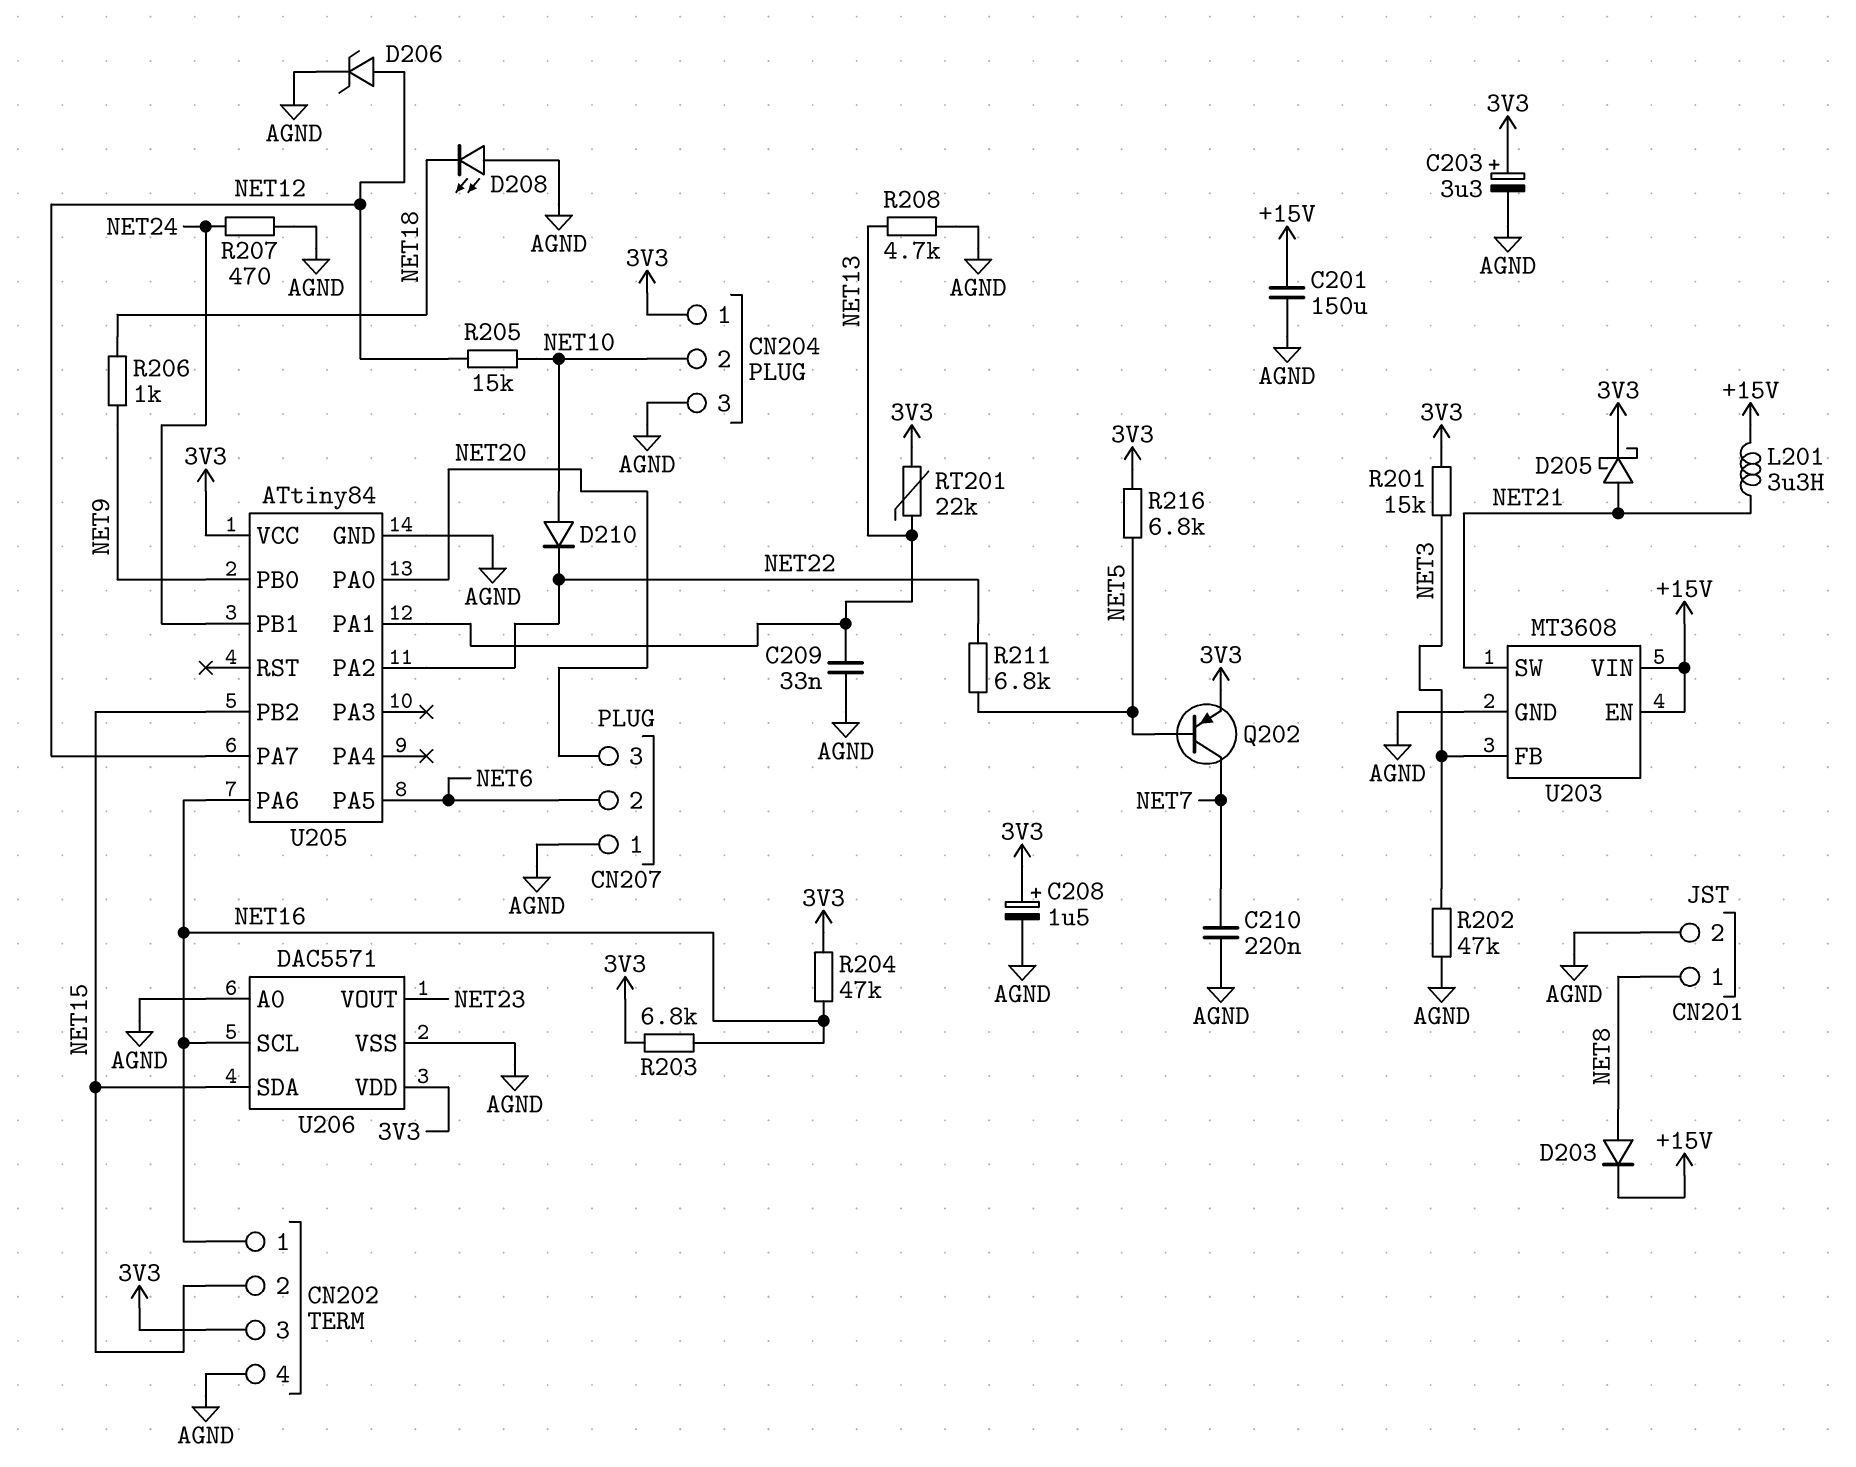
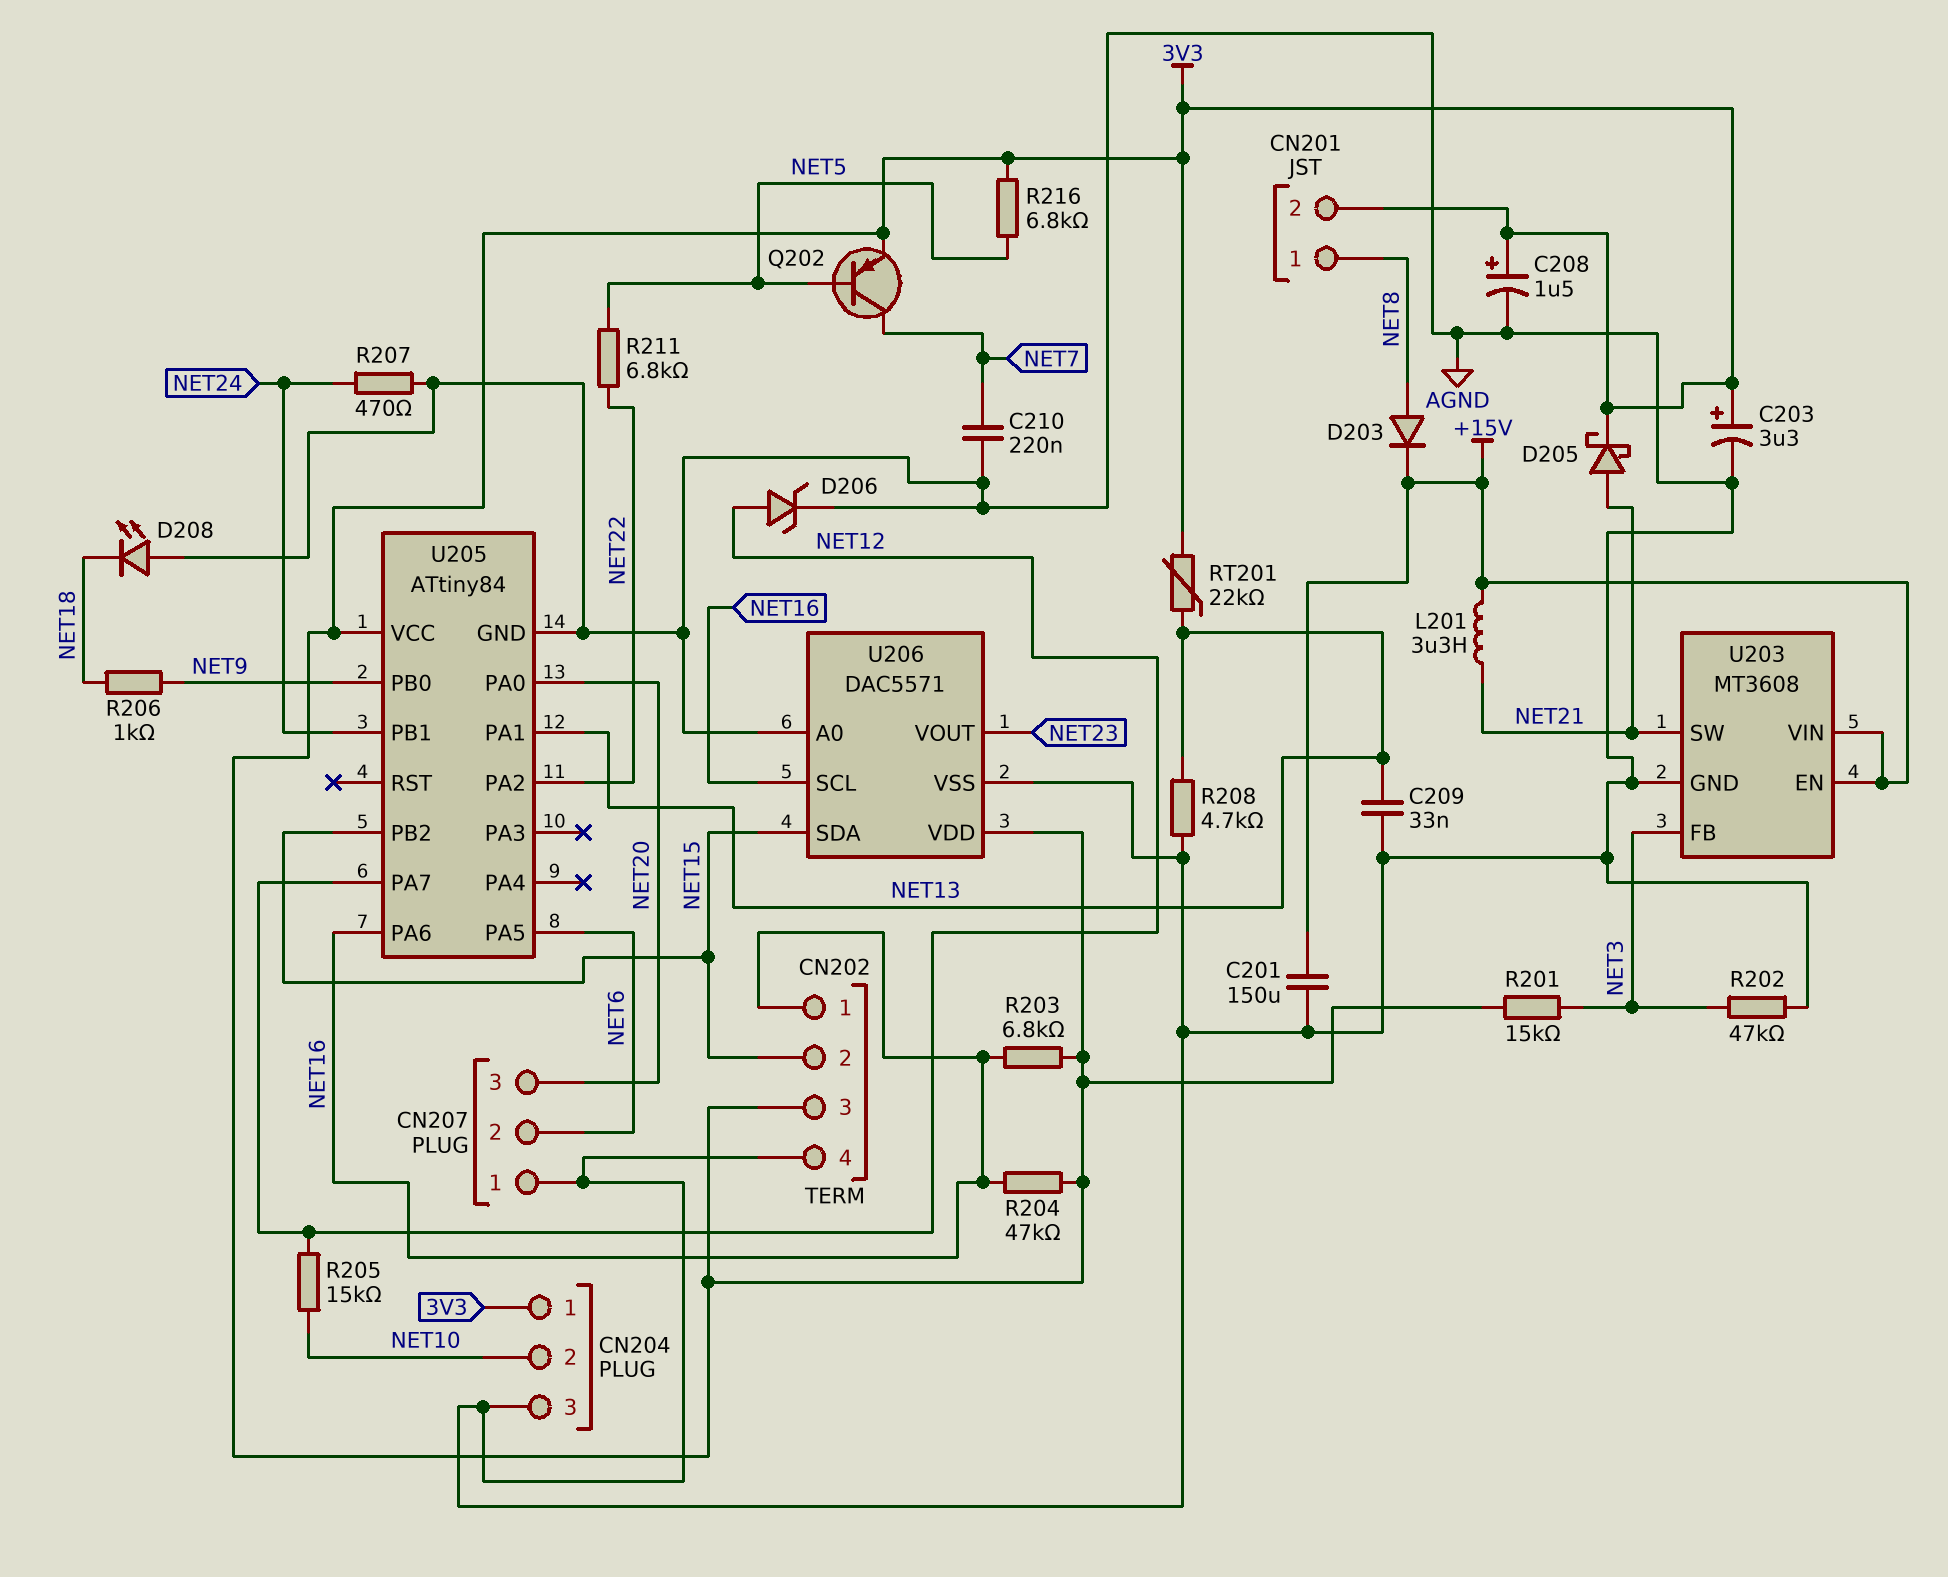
CN201 pin 2: AGND -> 3V3
D210: diode (A NET10, K NET22) -> none

